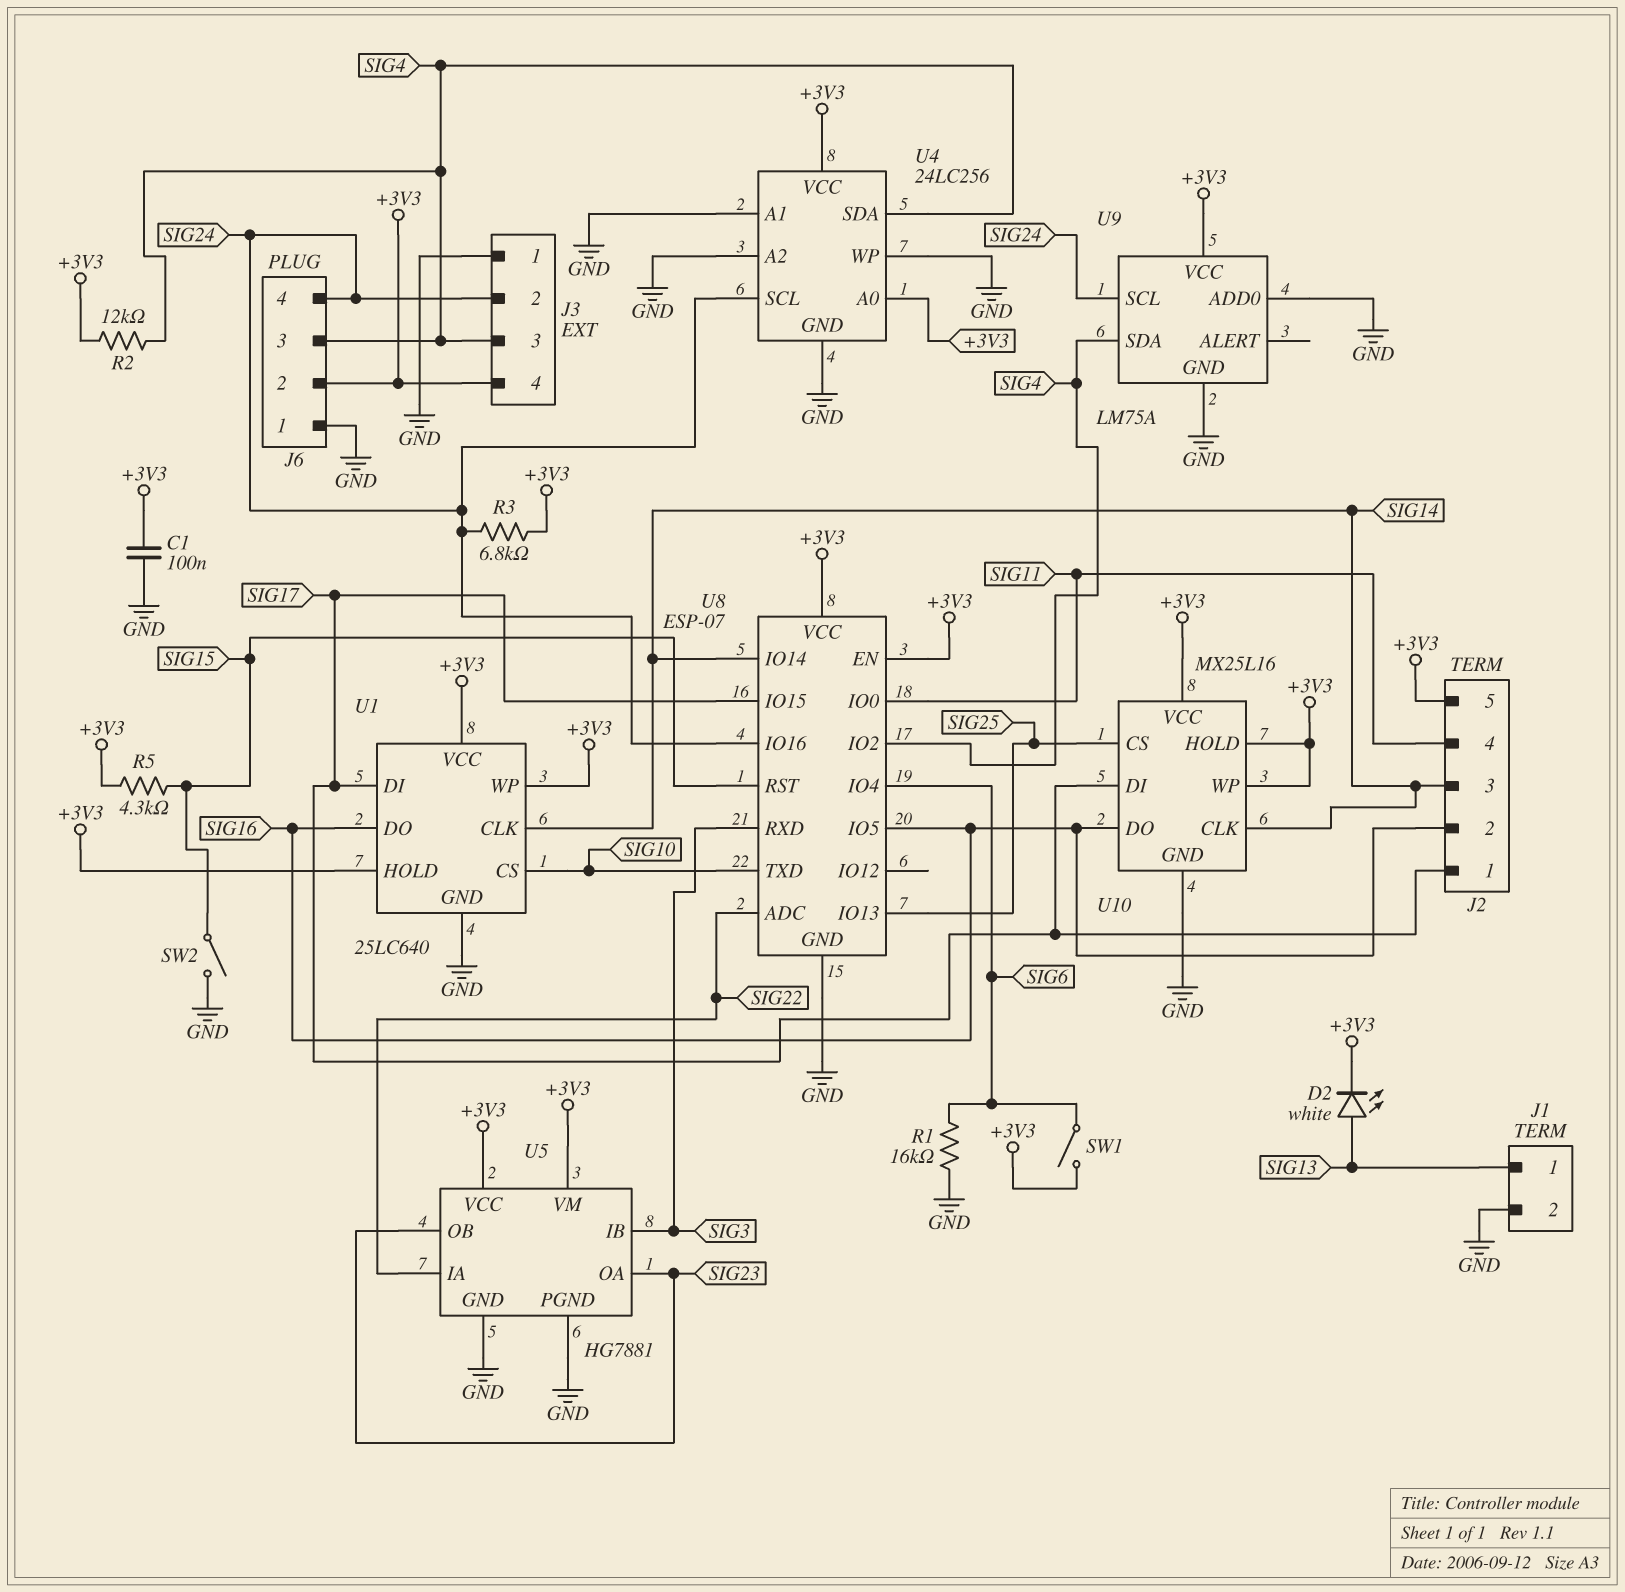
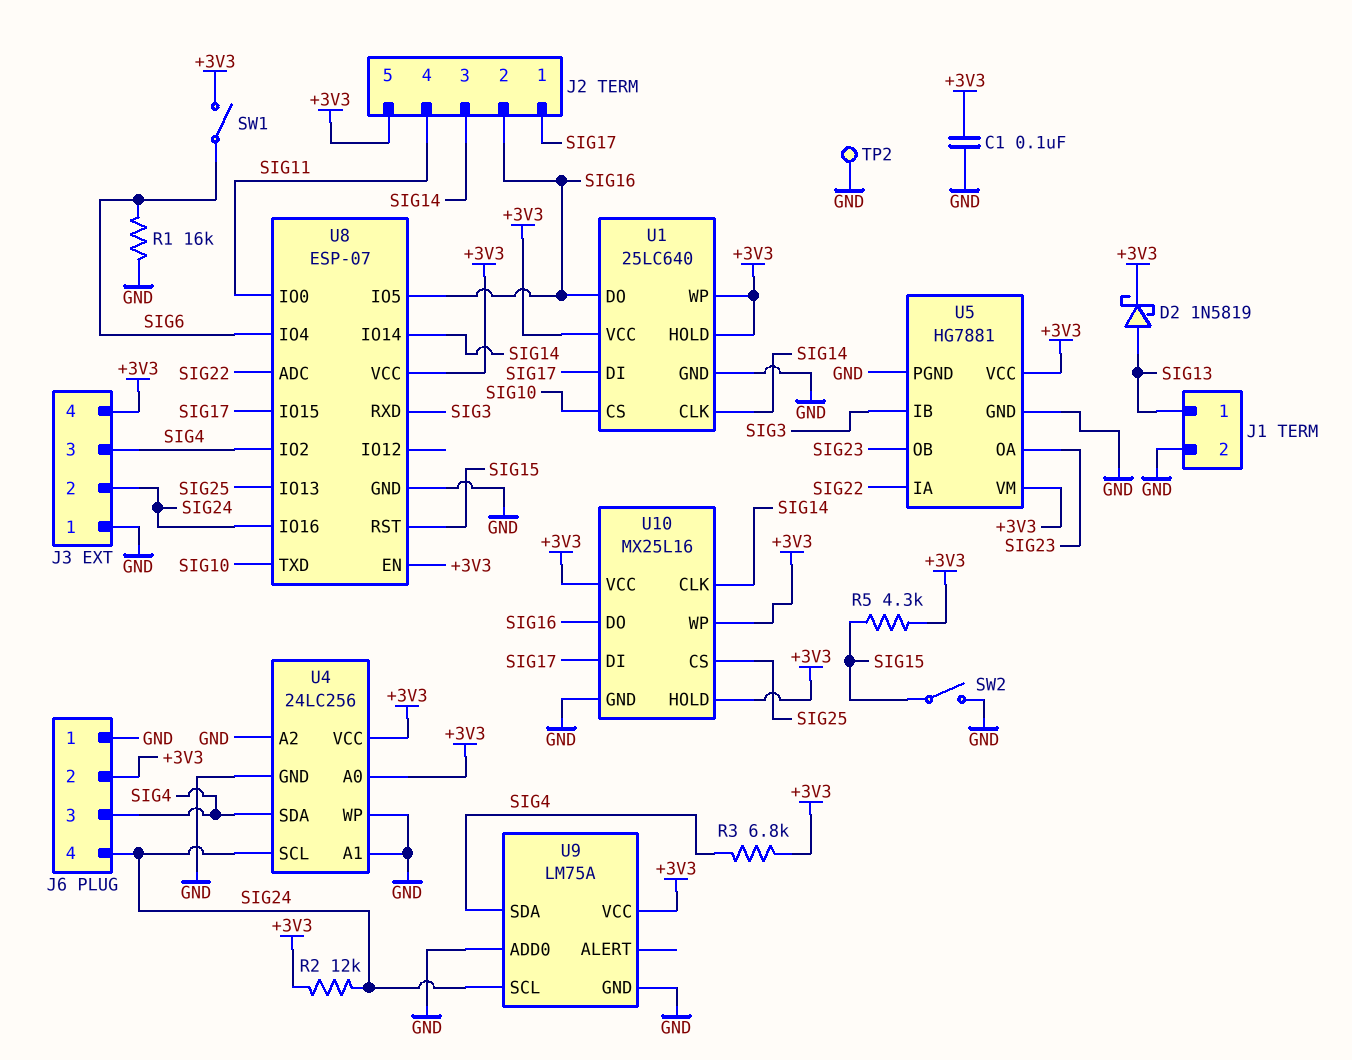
D2: LED white (A SIG13, K +3V3) -> schottky 1N5819 (A SIG13, K +3V3)
R2: 12k (+3V3, SIG4) -> 12k (+3V3, SIG24)
R3: 6.8k (+3V3, SIG24) -> 6.8k (+3V3, SIG4)
TP2: none -> test point (GND)

